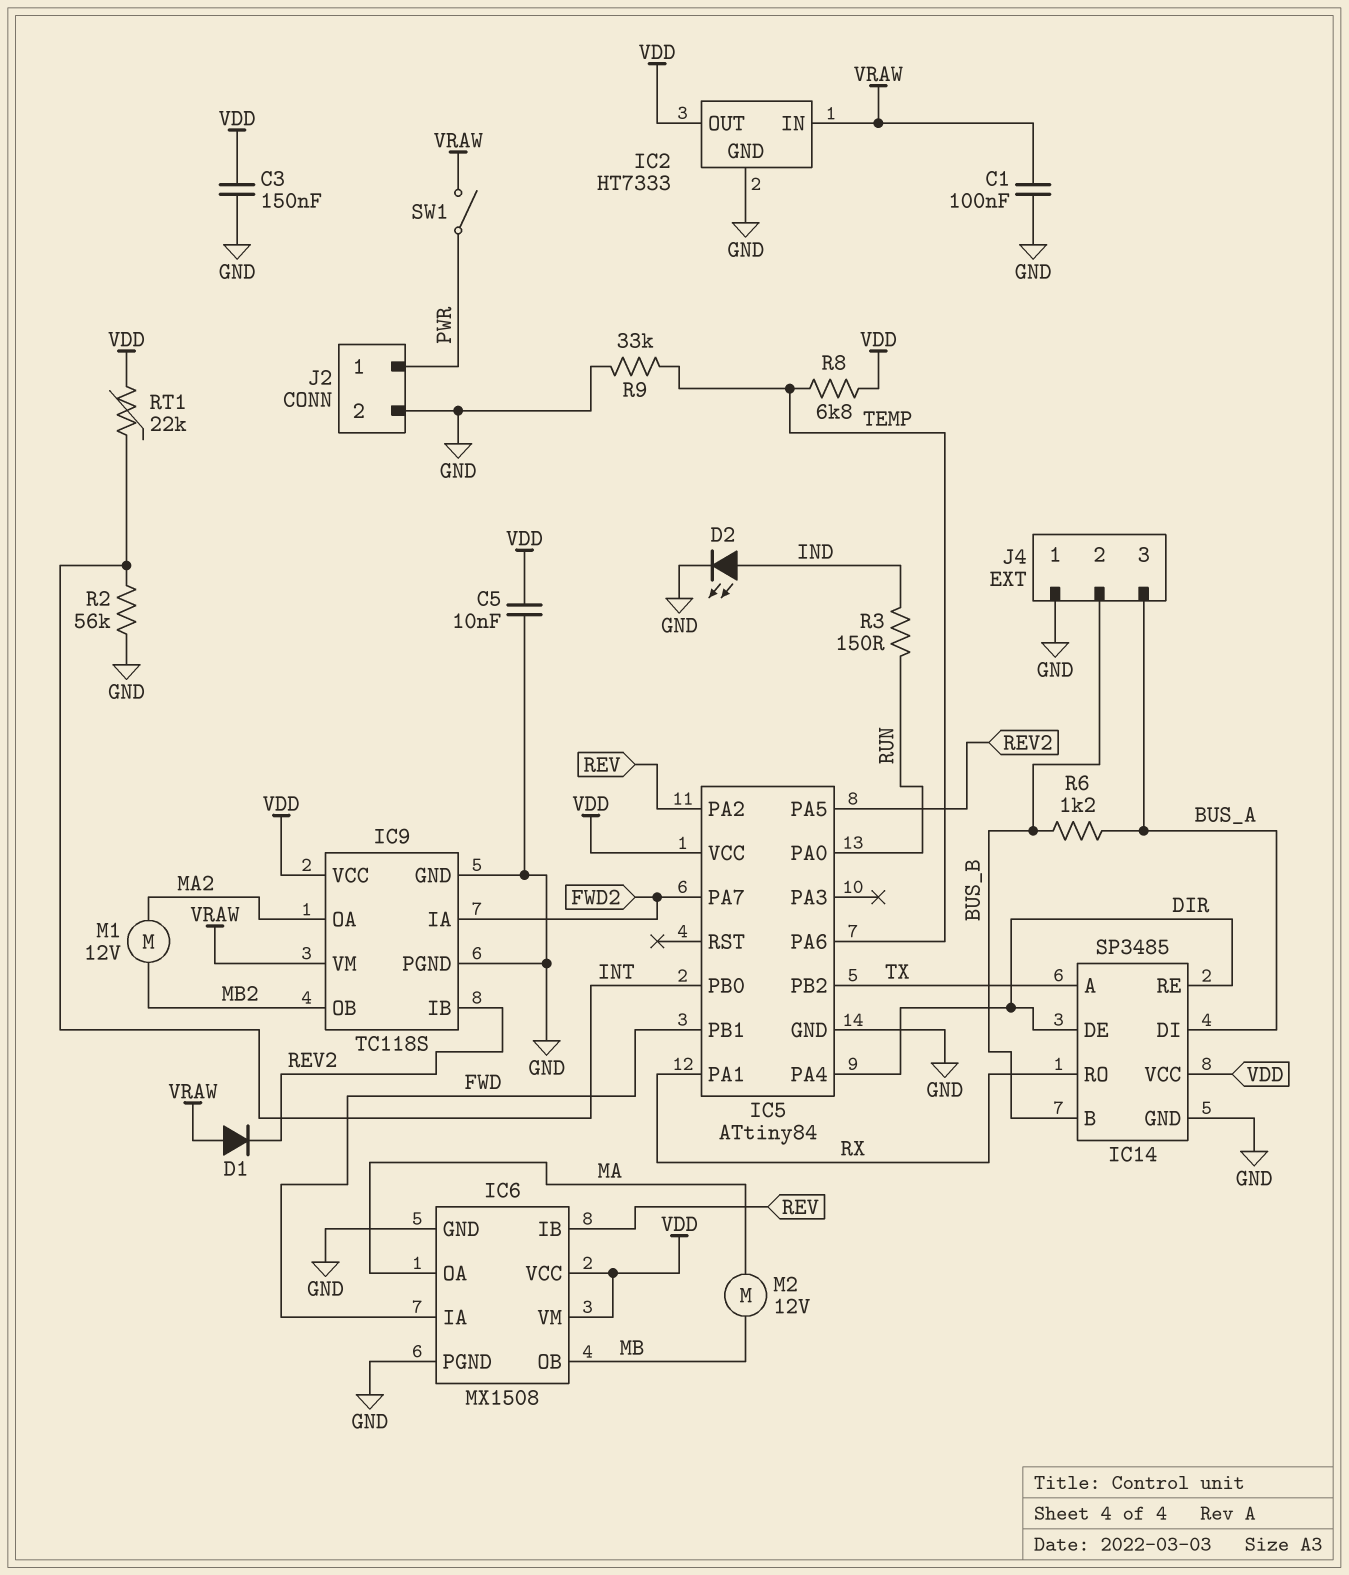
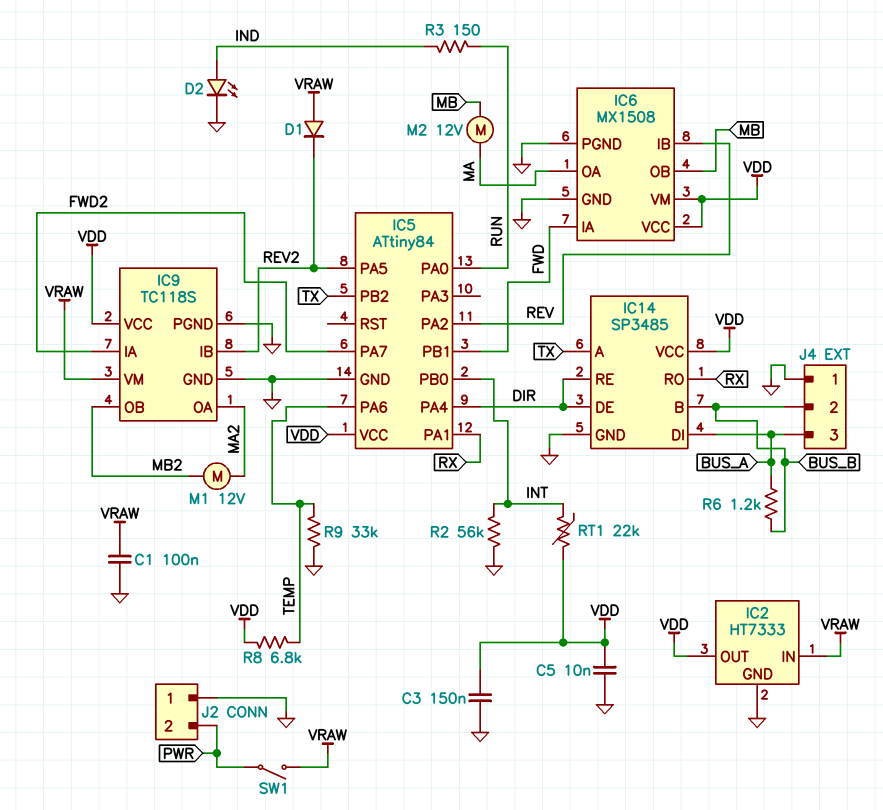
J2 pin 1: PWR -> GND
J2 pin 2: GND -> PWR

